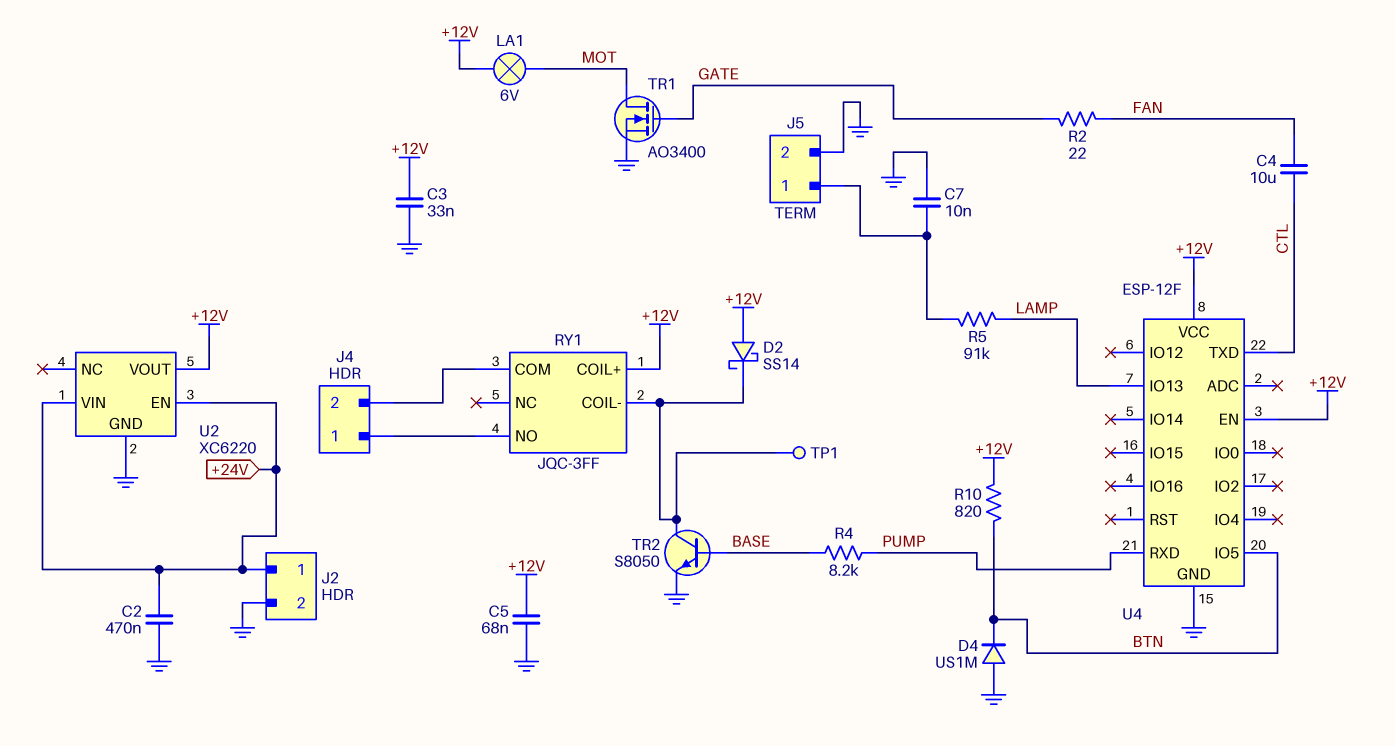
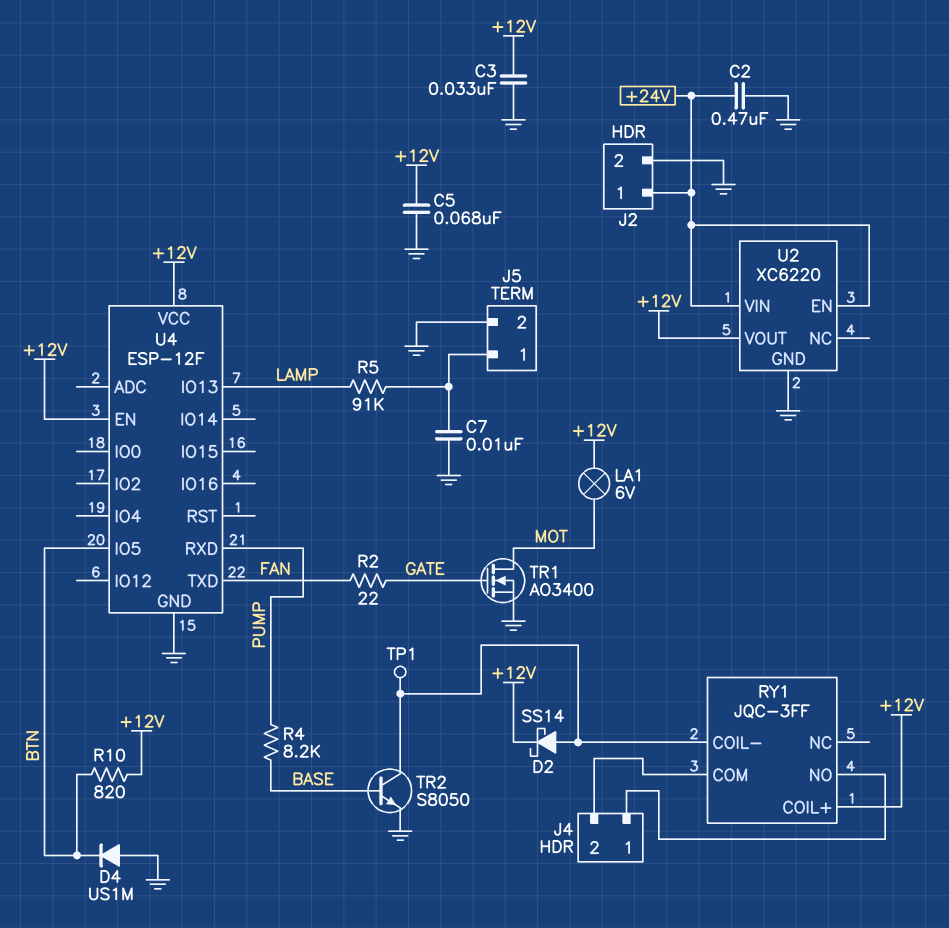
C4: 10uF (CTL, FAN) -> none
D2: schottky SS14 (A +12V, K RY1/COIL-) -> schottky SS14 (A RY1/COIL-, K +12V)
U4 pin TXD: CTL -> FAN

